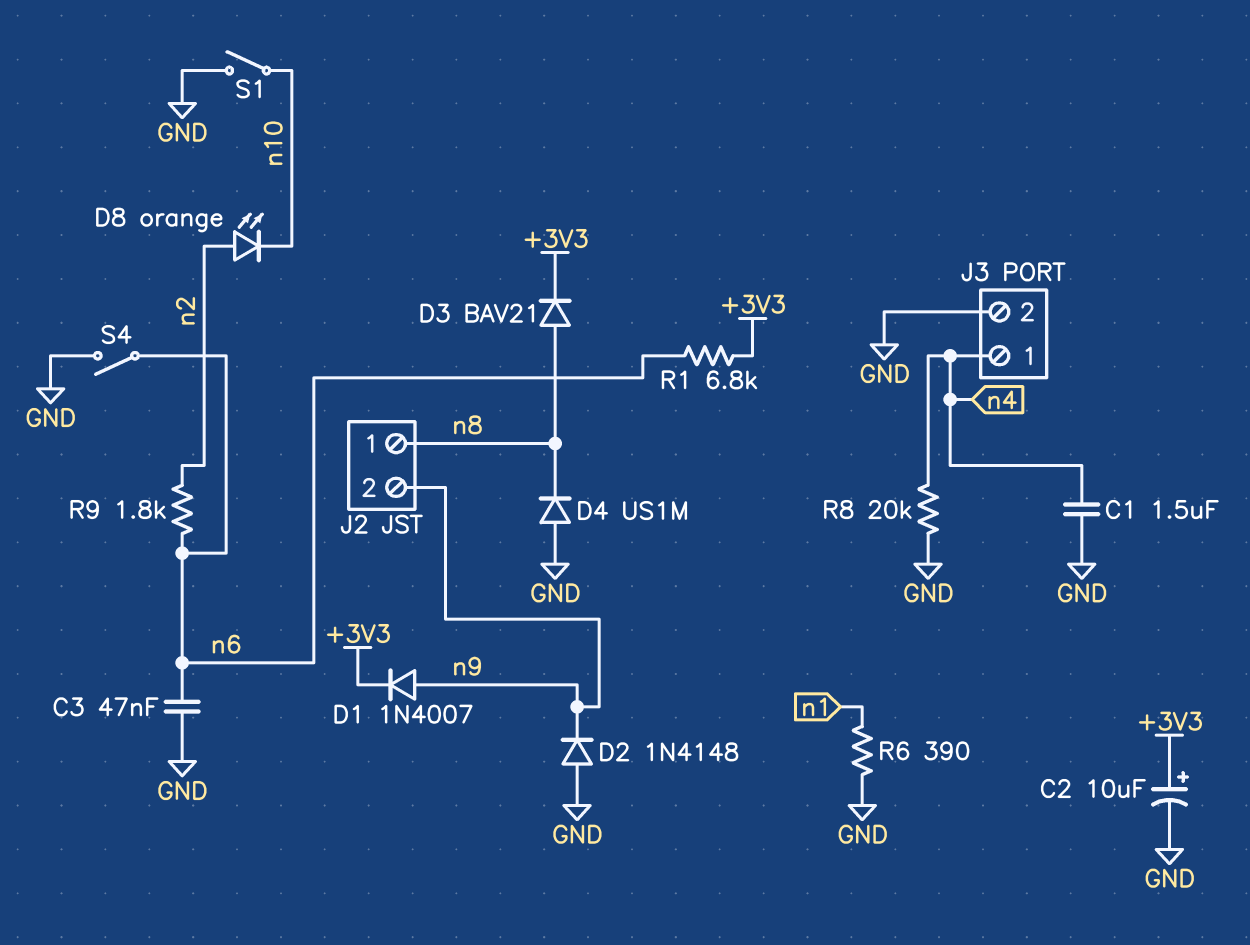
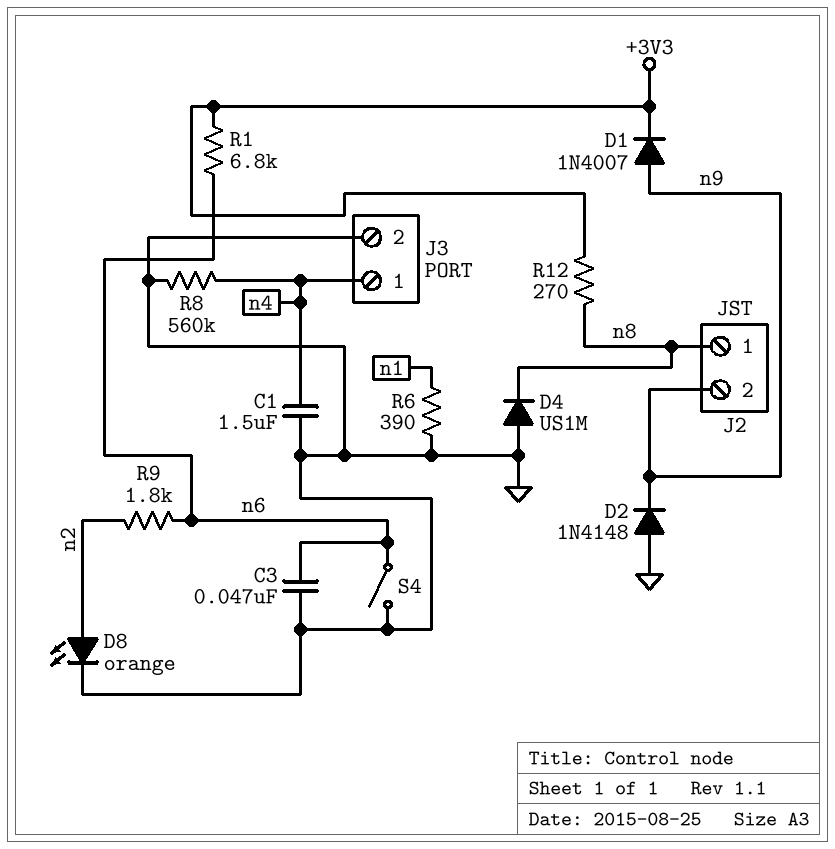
C2: 10uF (plus +3V3, minus GND) -> none
D3: diode BAV21 (A n8, K +3V3) -> none
D8: LED orange (A n2, K n10) -> LED orange (A n2, K GND)
R8: 20k (GND, n4) -> 560k (GND, n4)
R12: none -> 270 (+3V3, n8)
S1: switch (GND, n10) -> none

